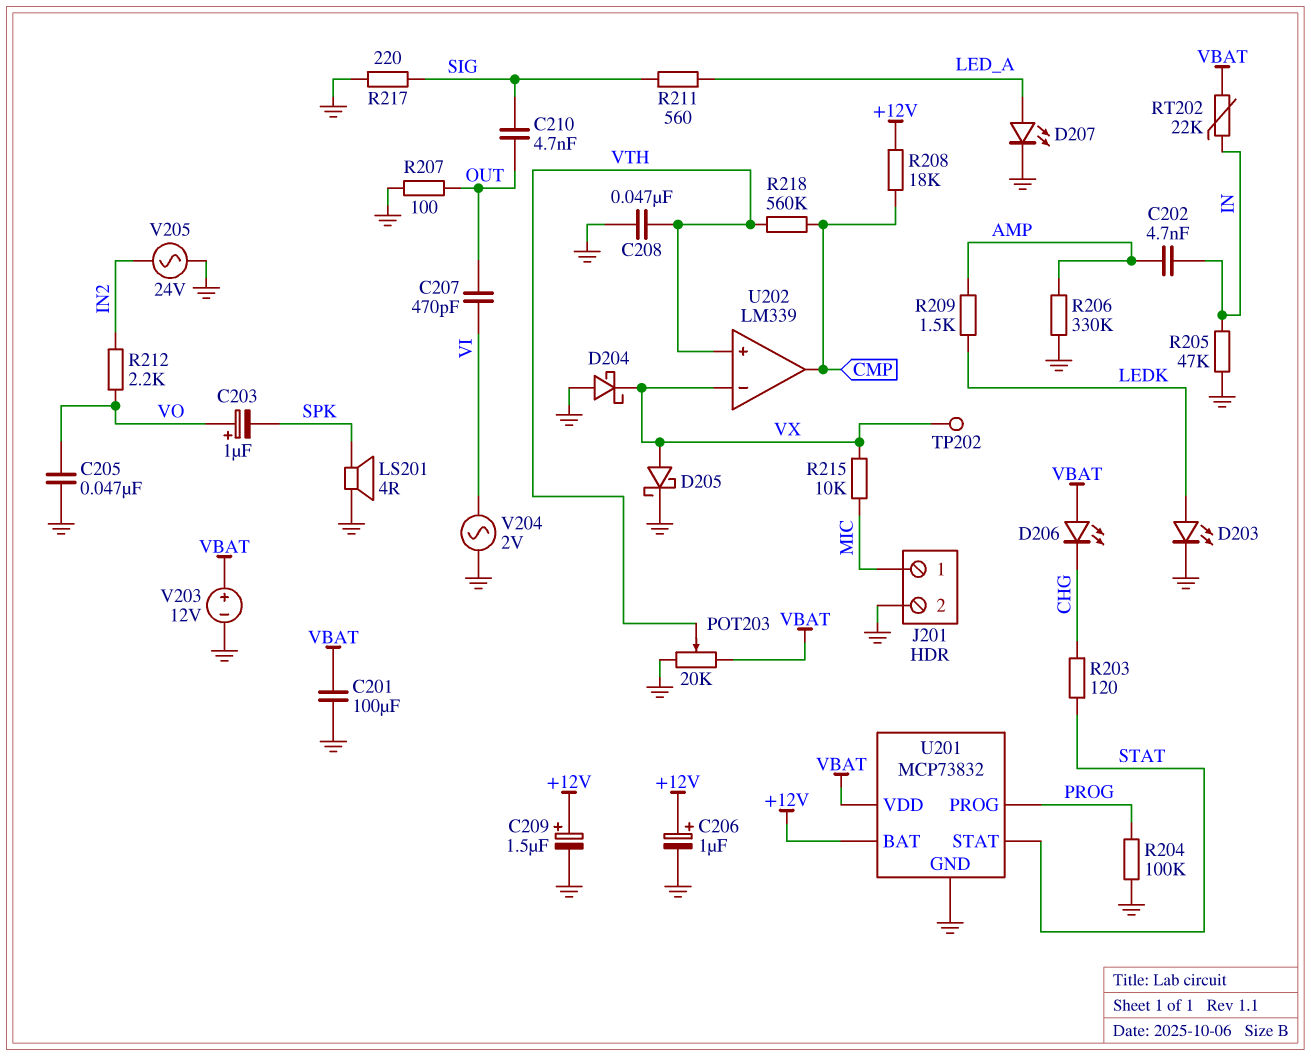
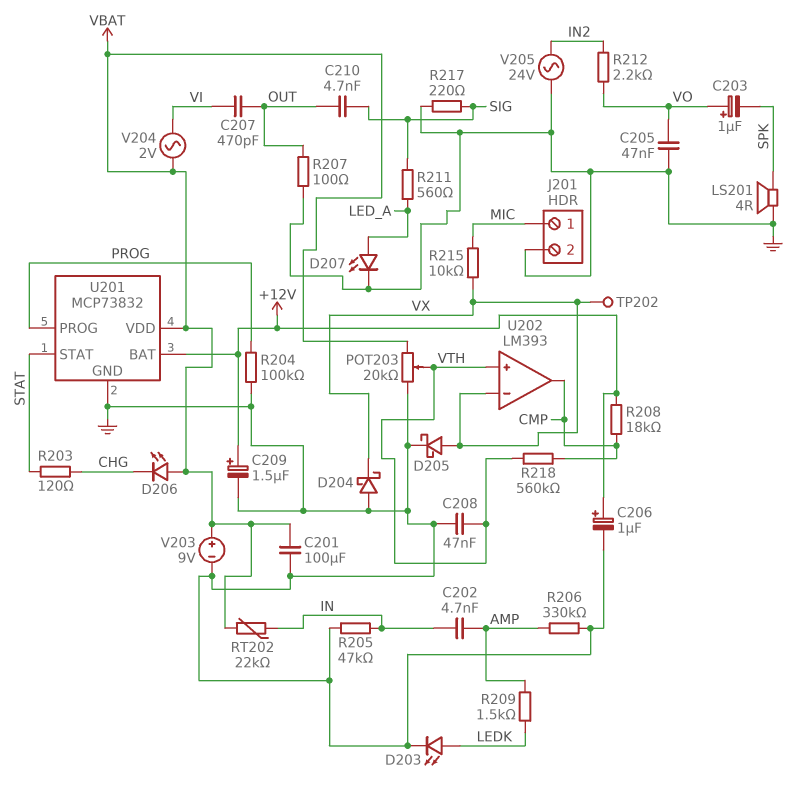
U202: LM339 -> LM393
V203: 12V (plus VBAT, minus GND) -> 9V (plus VBAT, minus GND)
V204: AC 2V (GND, VI) -> AC 2V (VBAT, VI)

